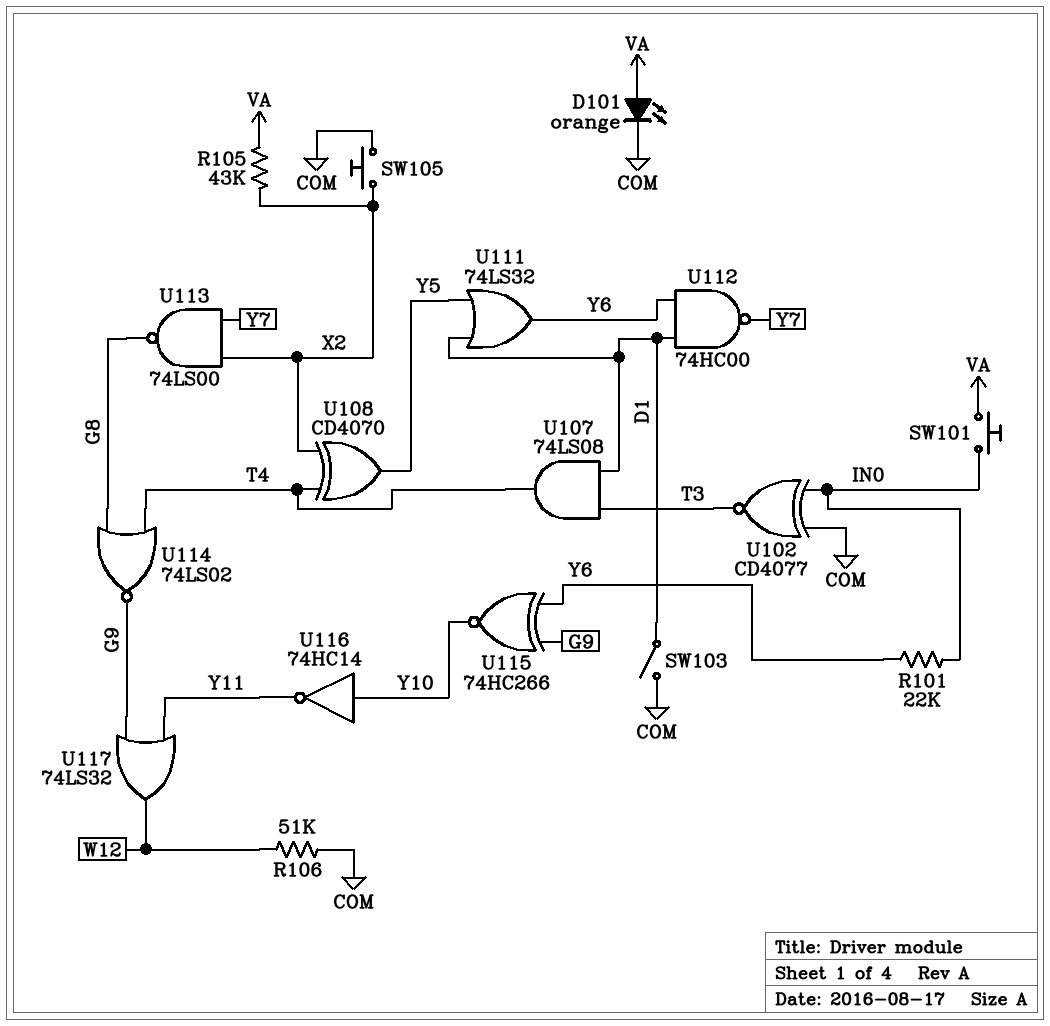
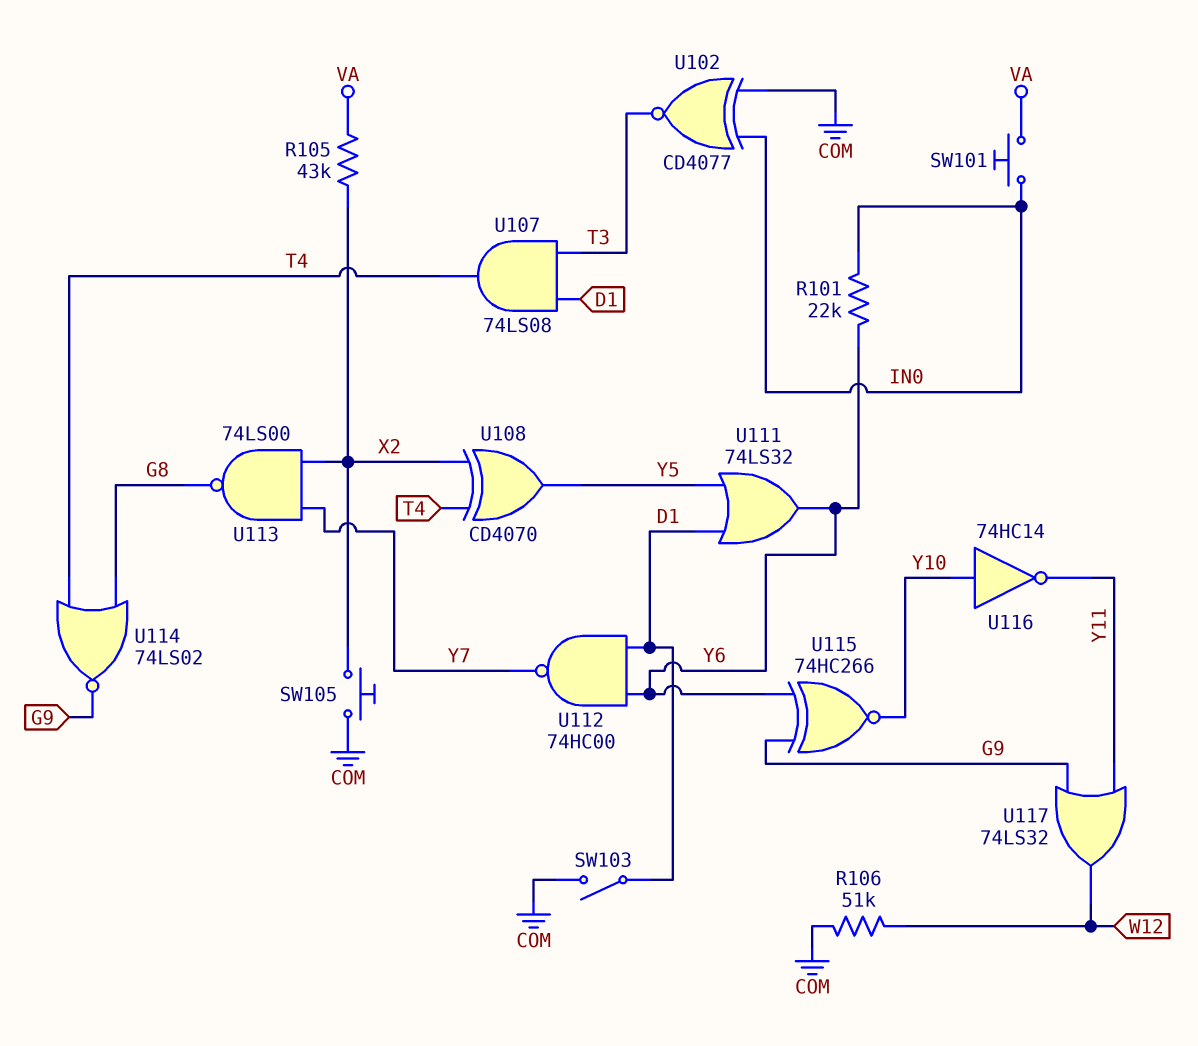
D101: LED orange (A VA, K COM) -> none

